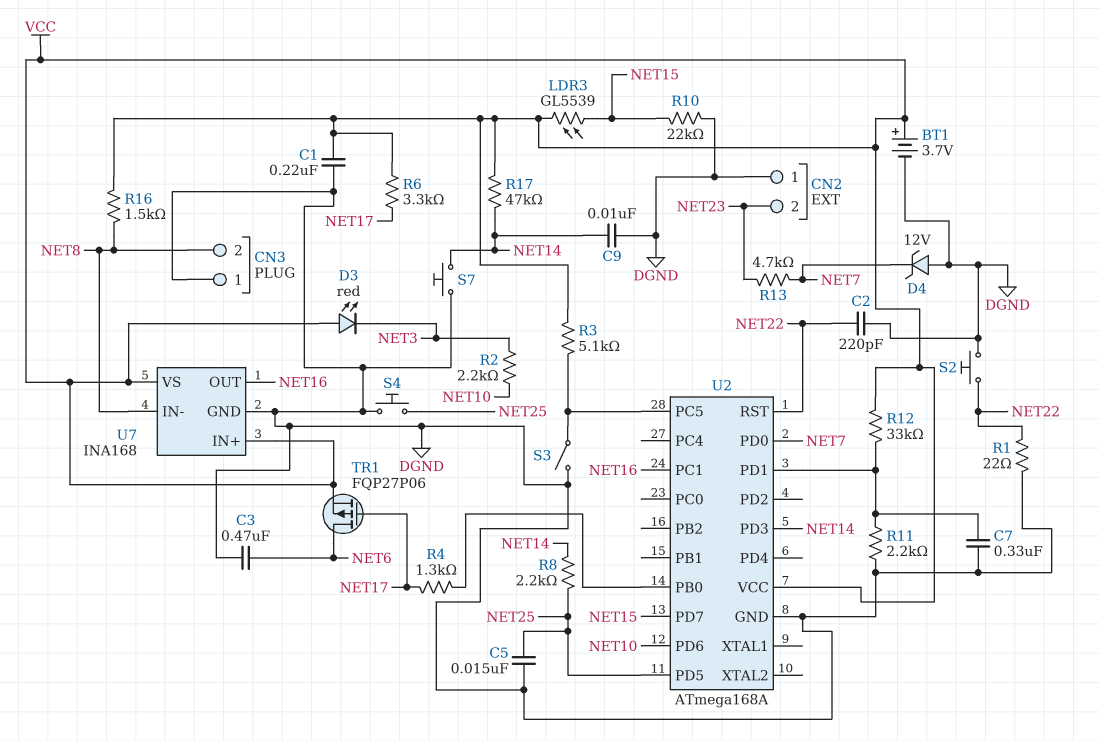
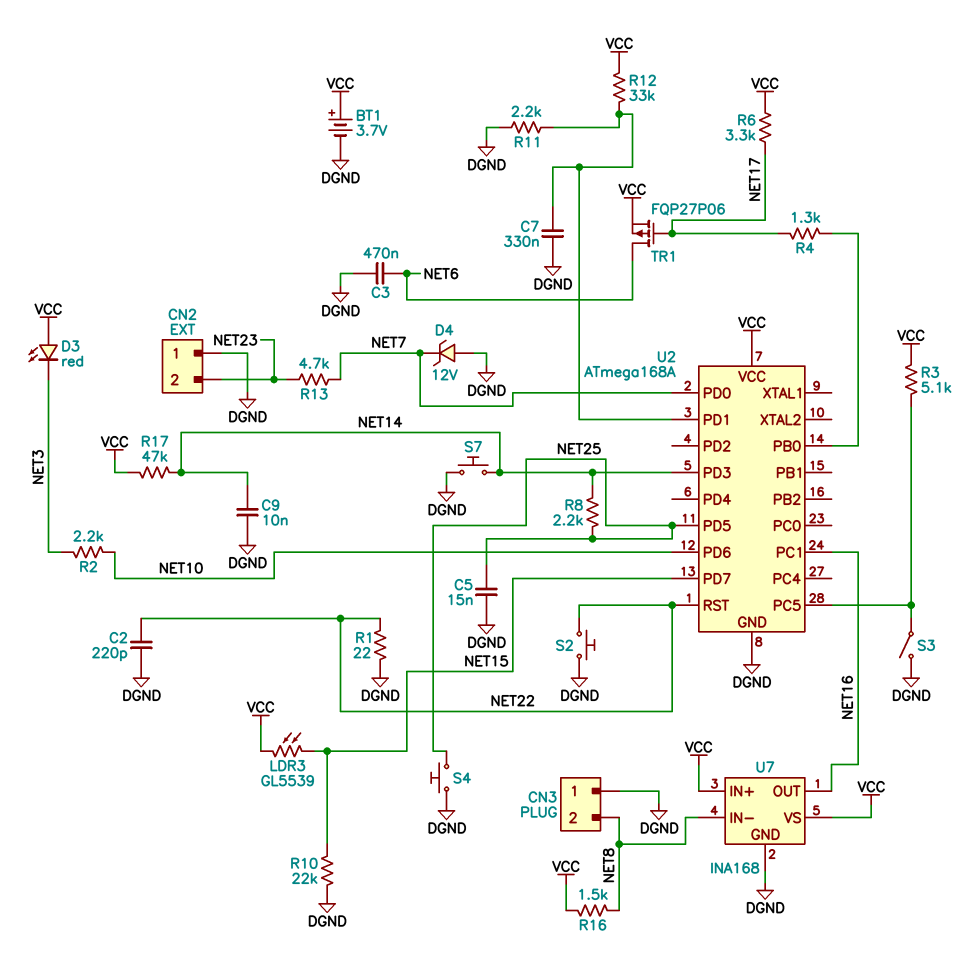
C1: 220nF (DGND, VCC) -> none

